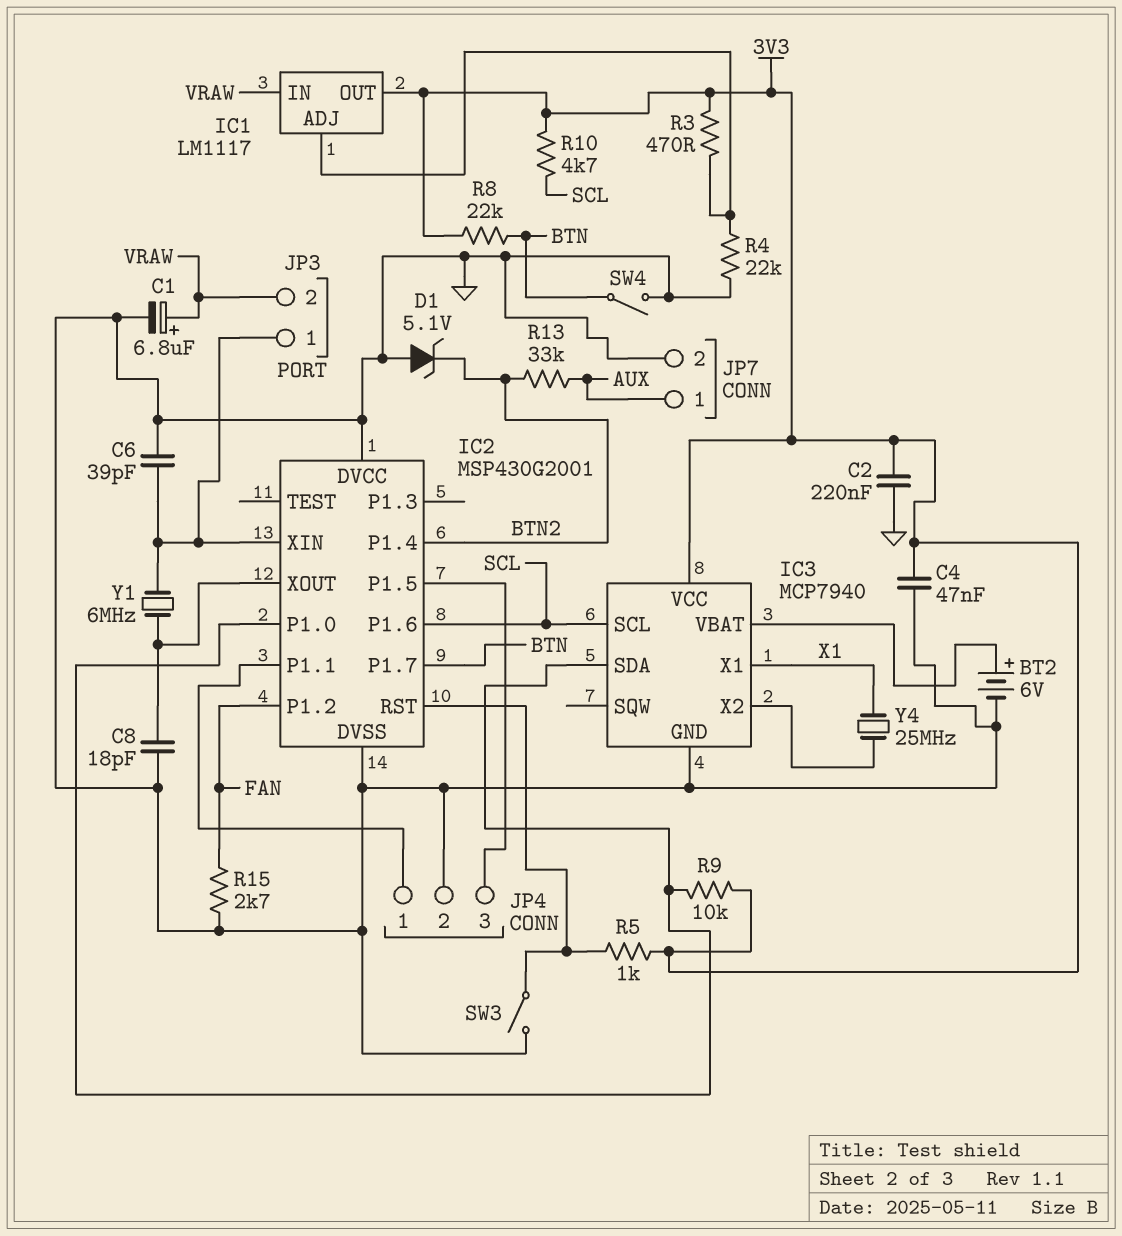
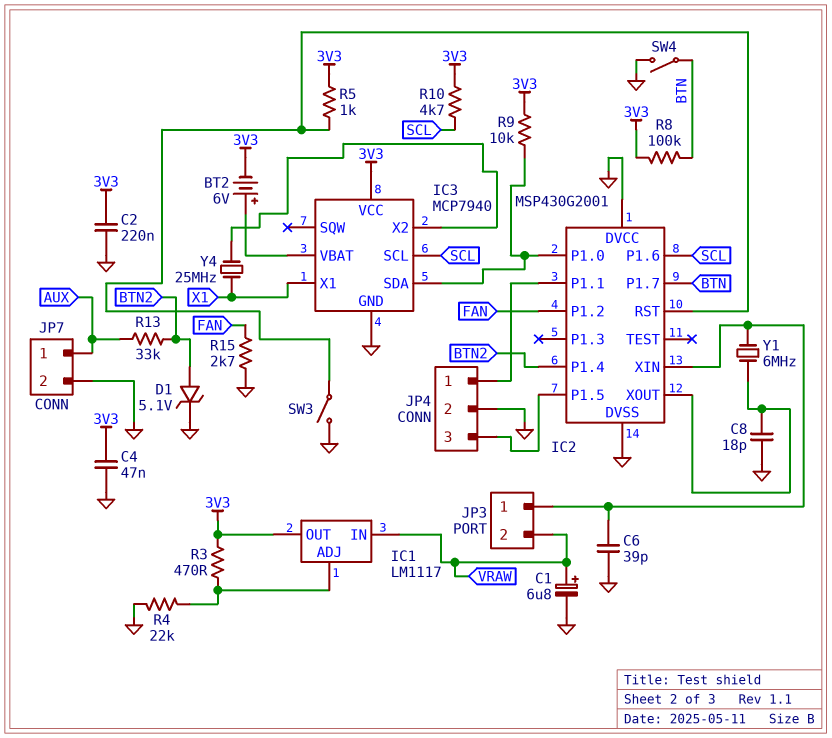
BT2: 6V (plus IC3/VBAT, minus GND) -> 6V (plus IC3/VBAT, minus 3V3)
D1: zener 5.1V (A GND, K BTN2) -> zener 5.1V (A BTN2, K GND)
R8: 22k (3V3, BTN) -> 100k (3V3, BTN)

